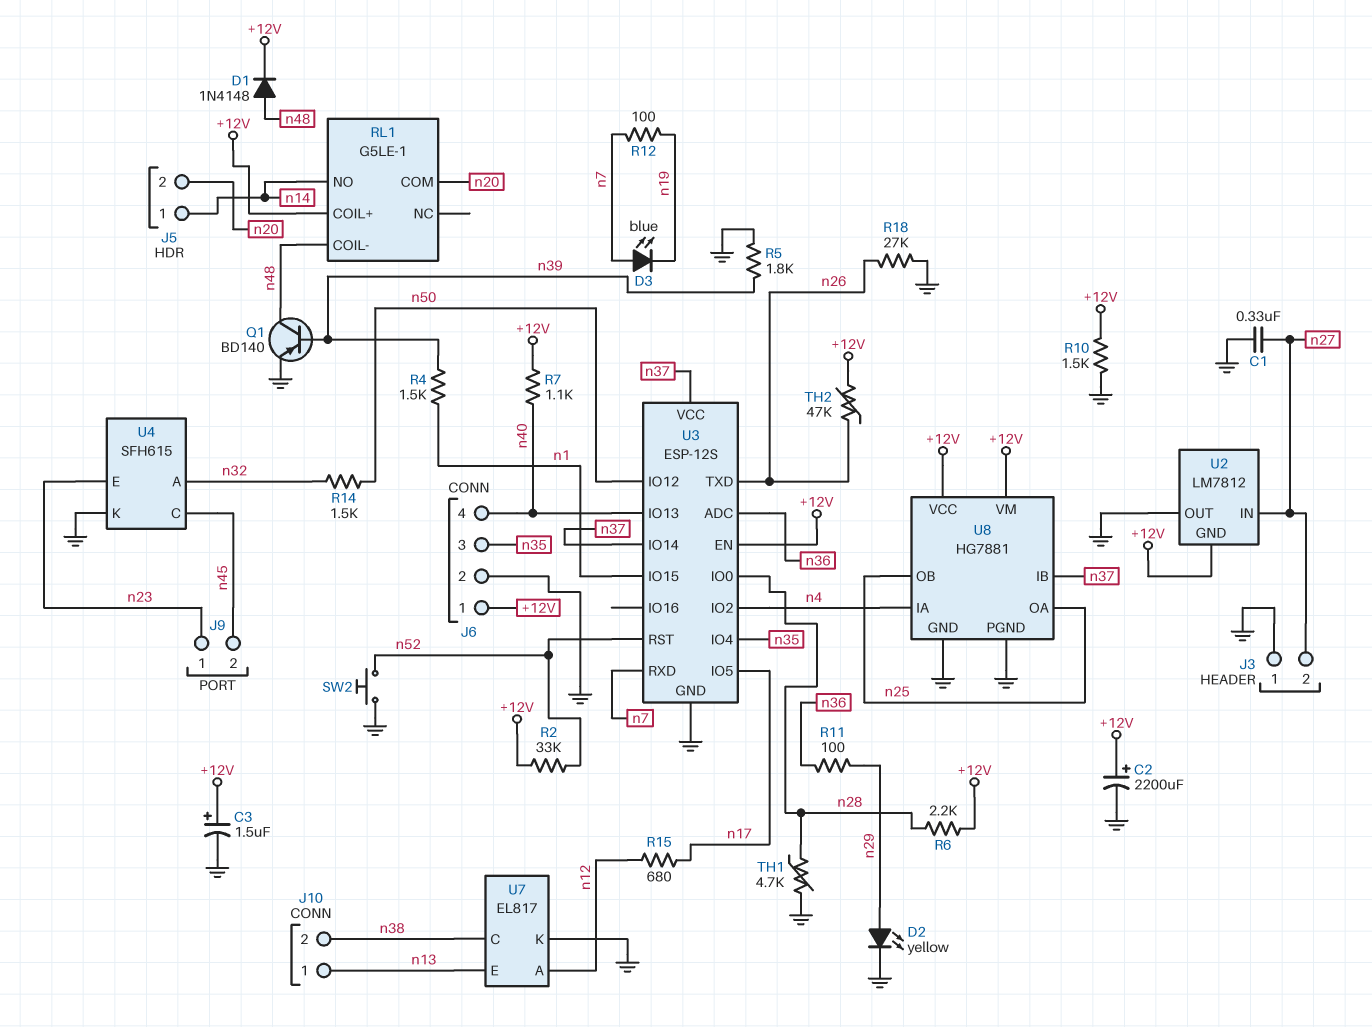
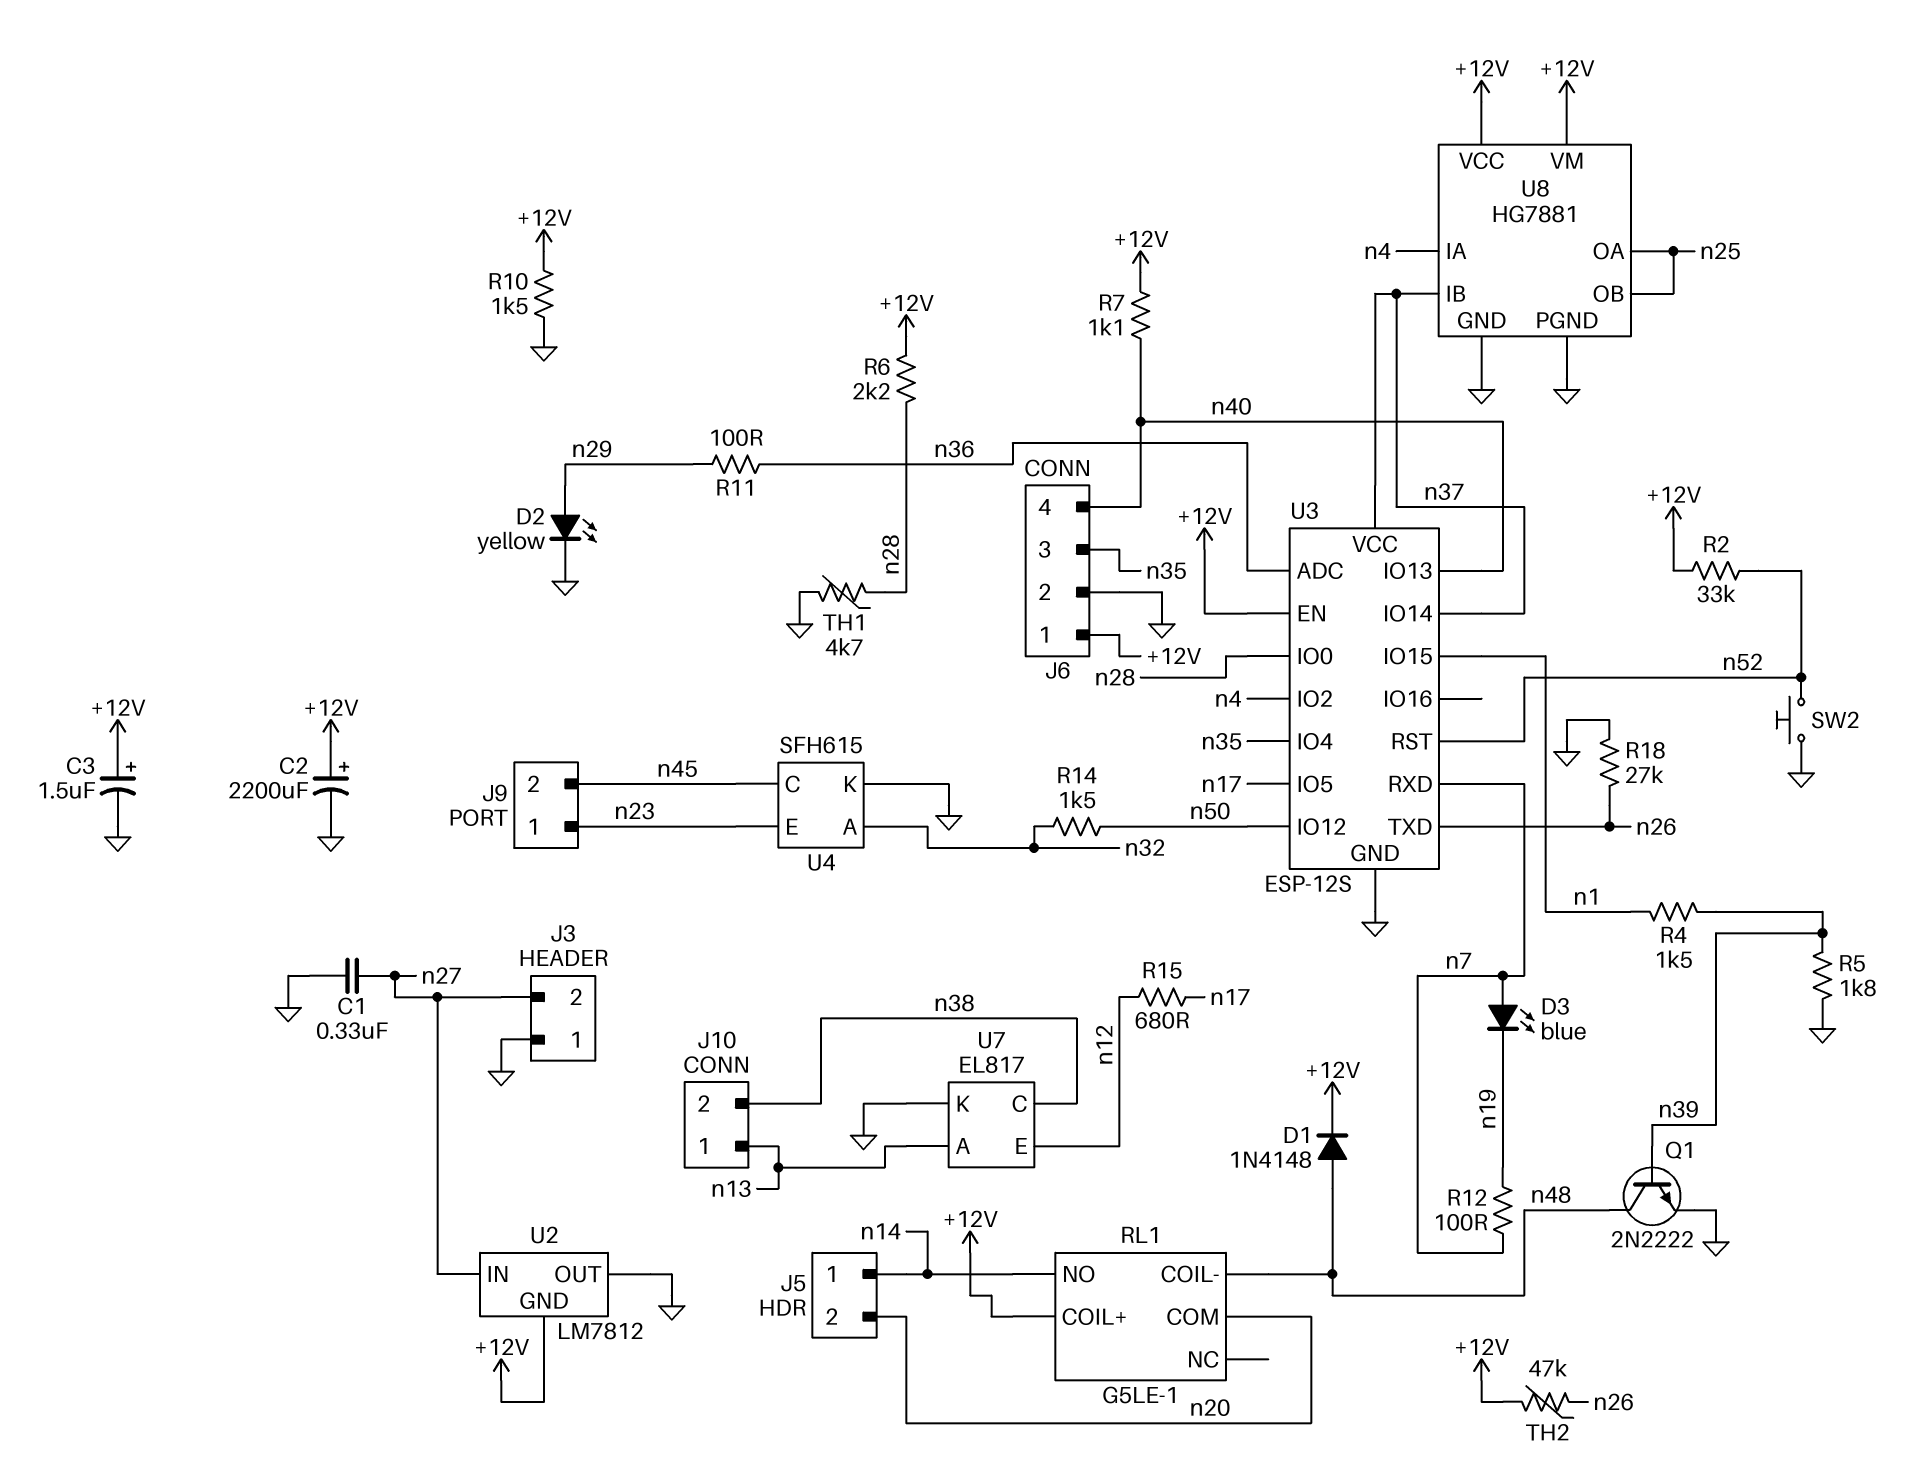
Q1: PNP BD140 (B n39, C n48, E GND) -> NPN 2N2222 (B n39, C n48, E GND)
U7 pin A: n12 -> n13
U7 pin E: n13 -> n12

